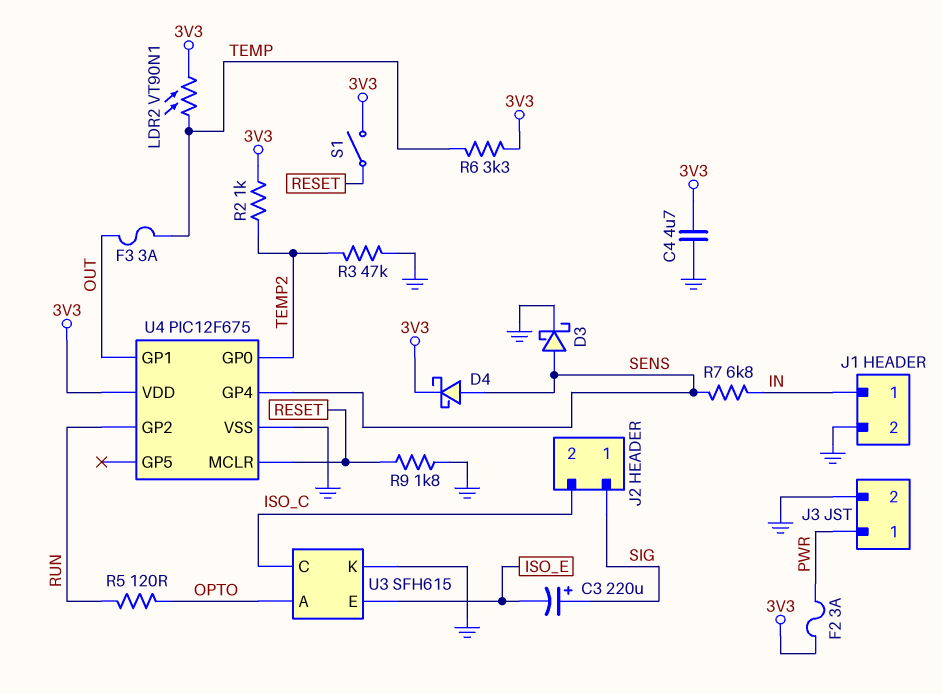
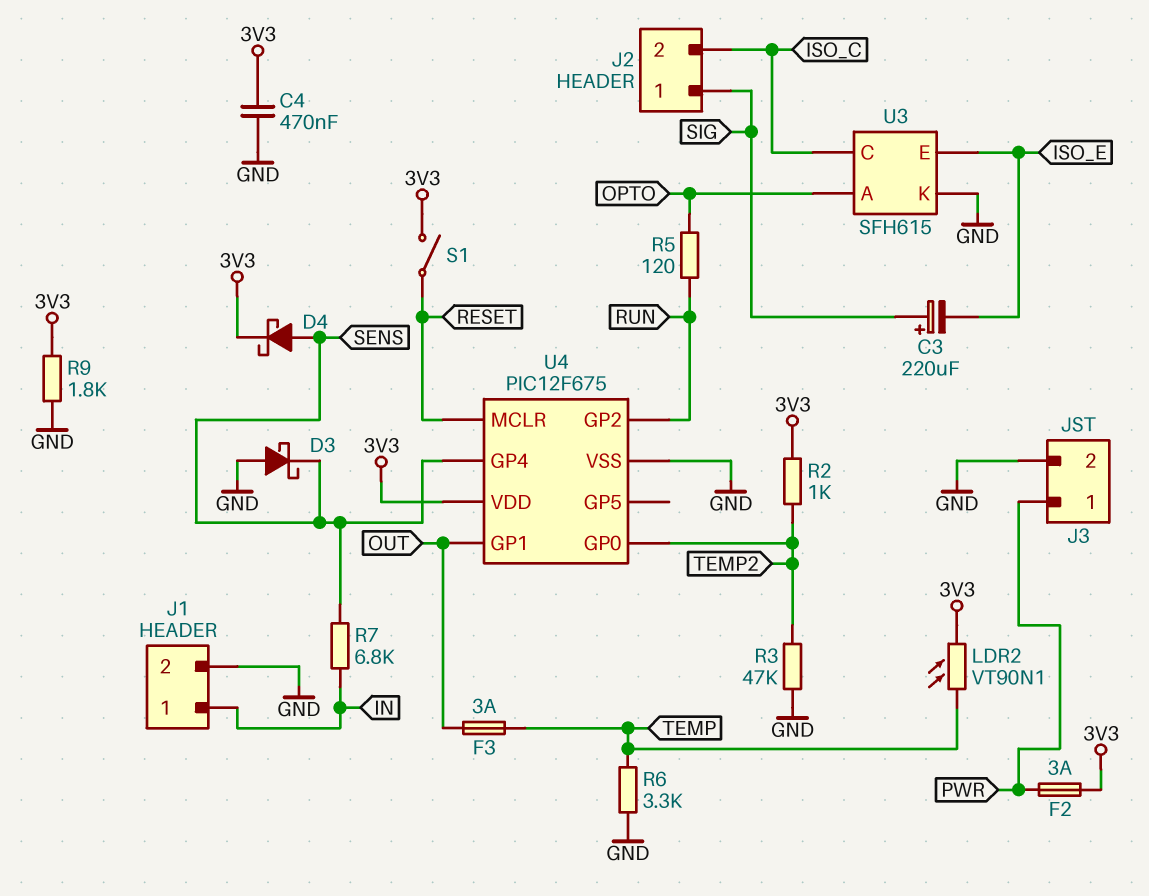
C4: 4.7uF (3V3, GND) -> 470nF (3V3, GND)
D3: schottky (A SENS, K GND) -> schottky (A GND, K SENS)
R6: 3.3k (3V3, TEMP) -> 3.3k (GND, TEMP)
R9: 1.8k (GND, RESET) -> 1.8k (3V3, GND)

